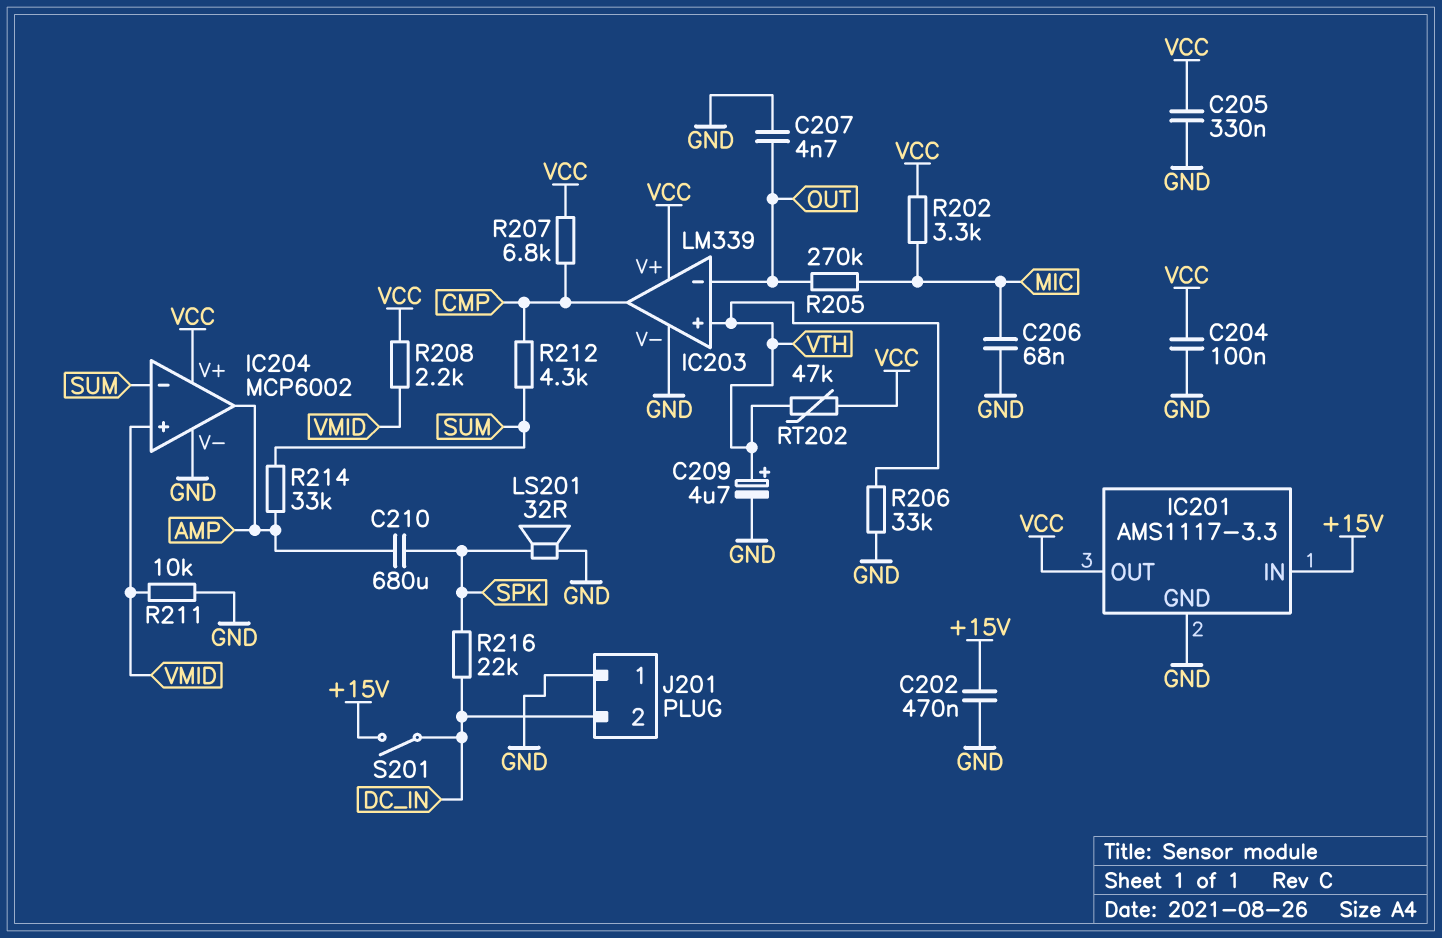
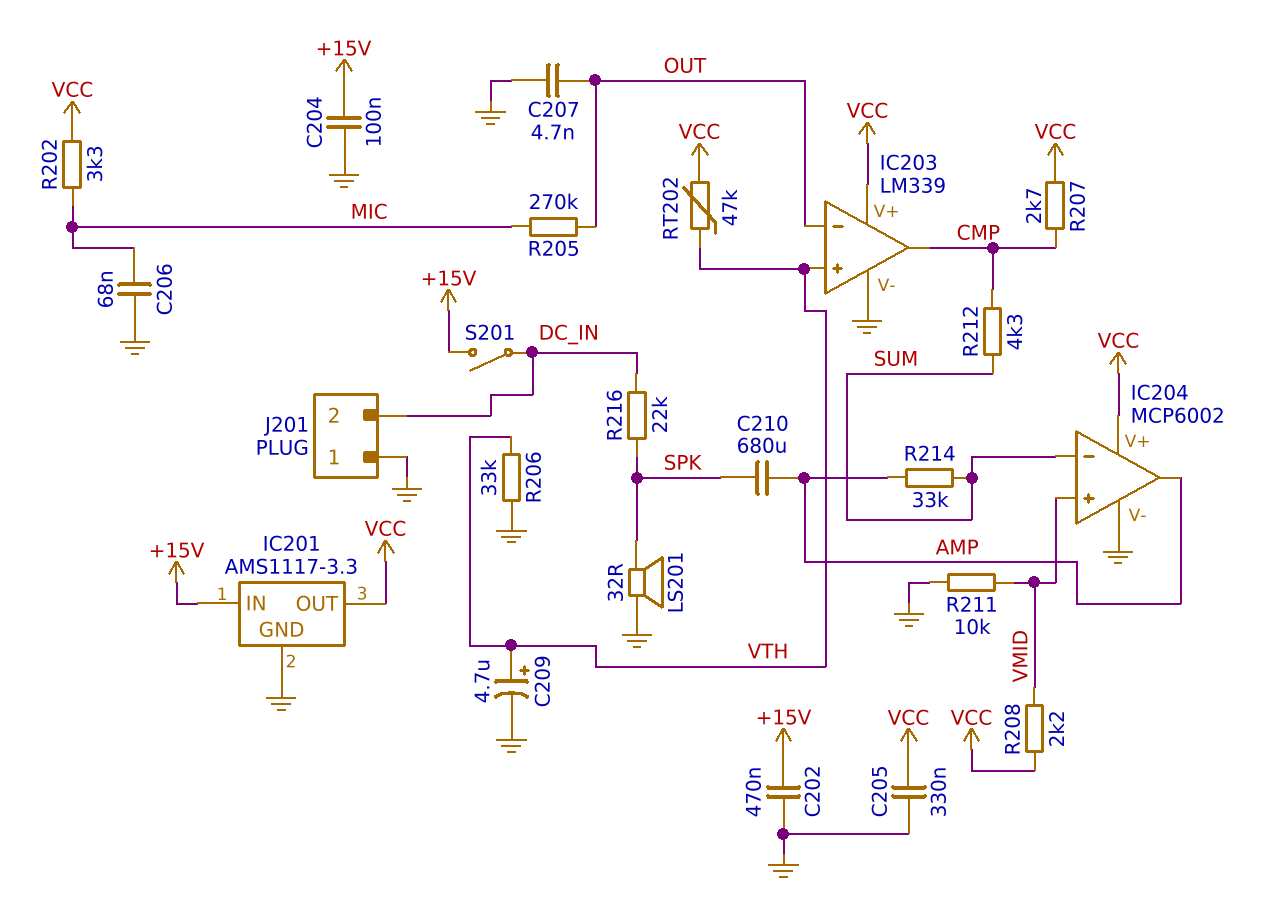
C204: 100nF (GND, VCC) -> 100nF (+15V, GND)
R207: 6.8k (CMP, VCC) -> 2.7k (CMP, VCC)

